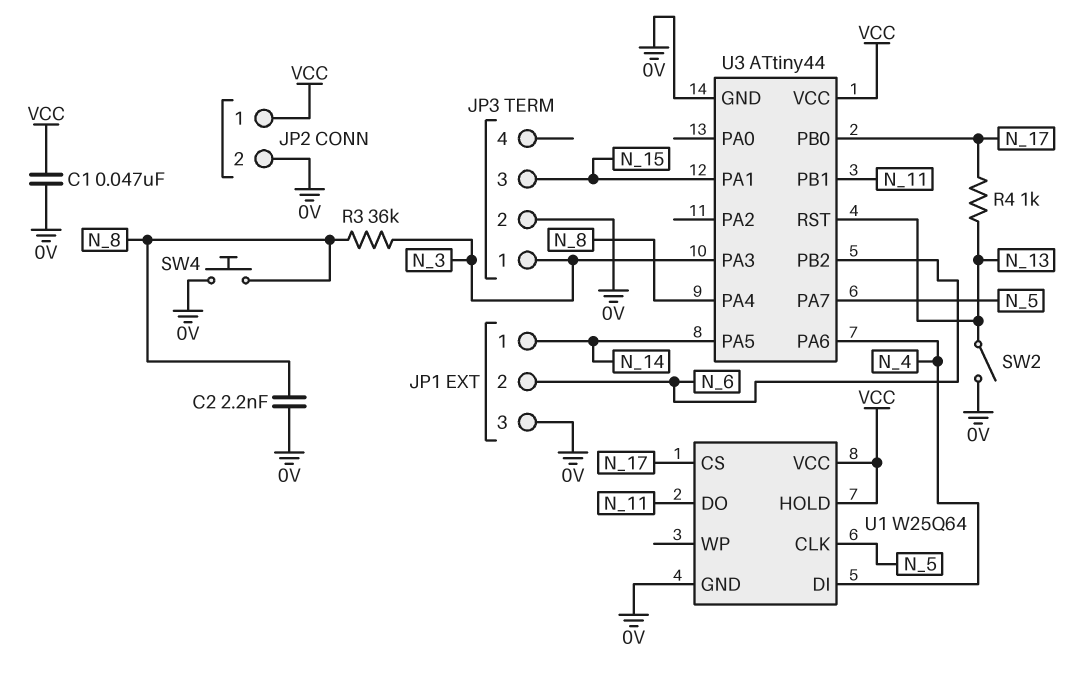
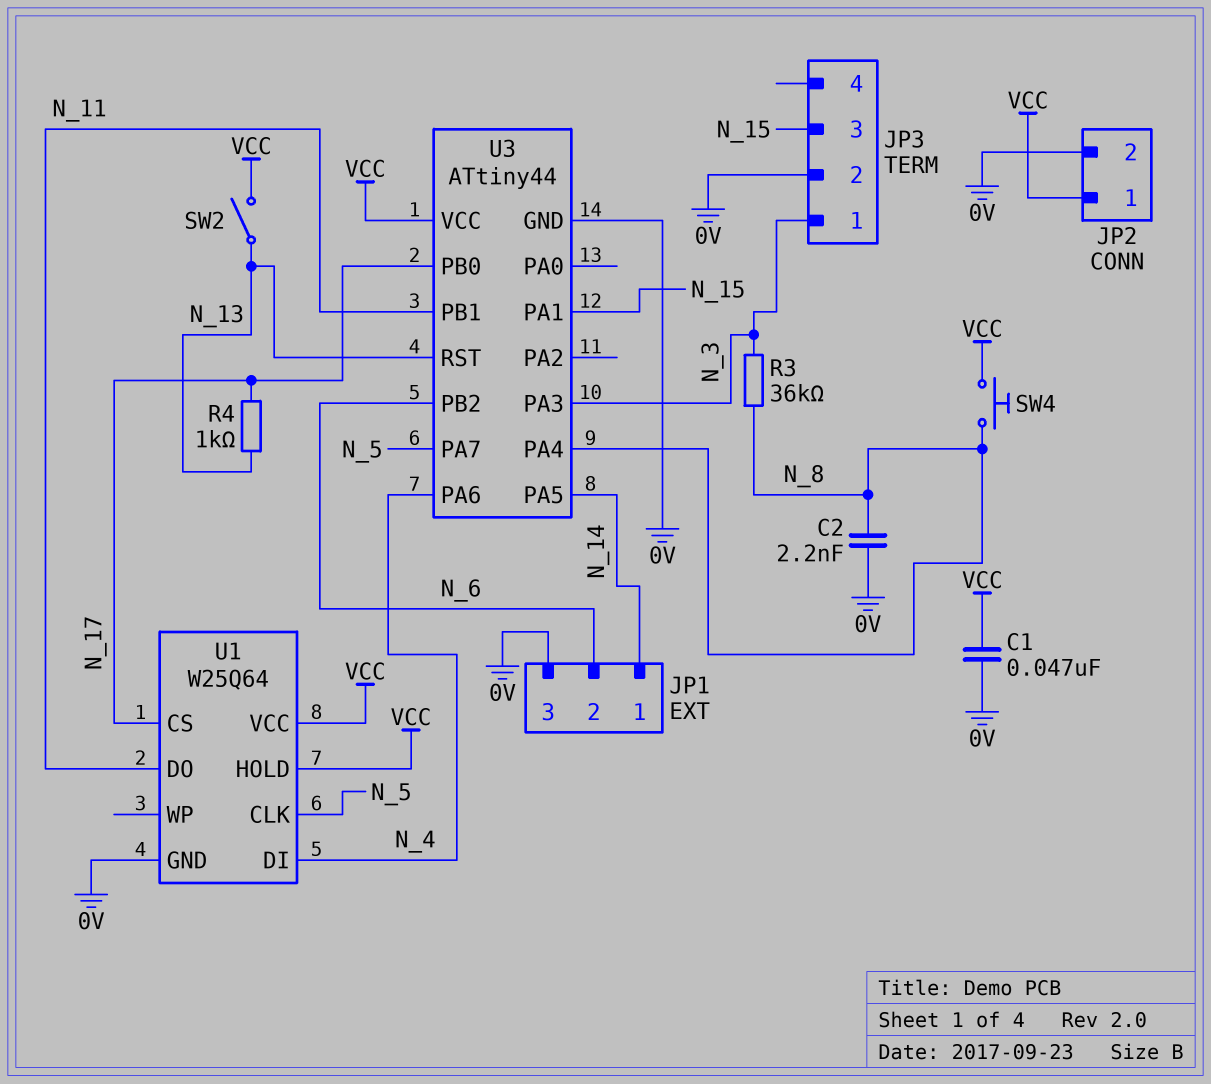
SW2: switch (0V, N_13) -> switch (N_13, VCC)
SW4: button (0V, N_8) -> button (N_8, VCC)

